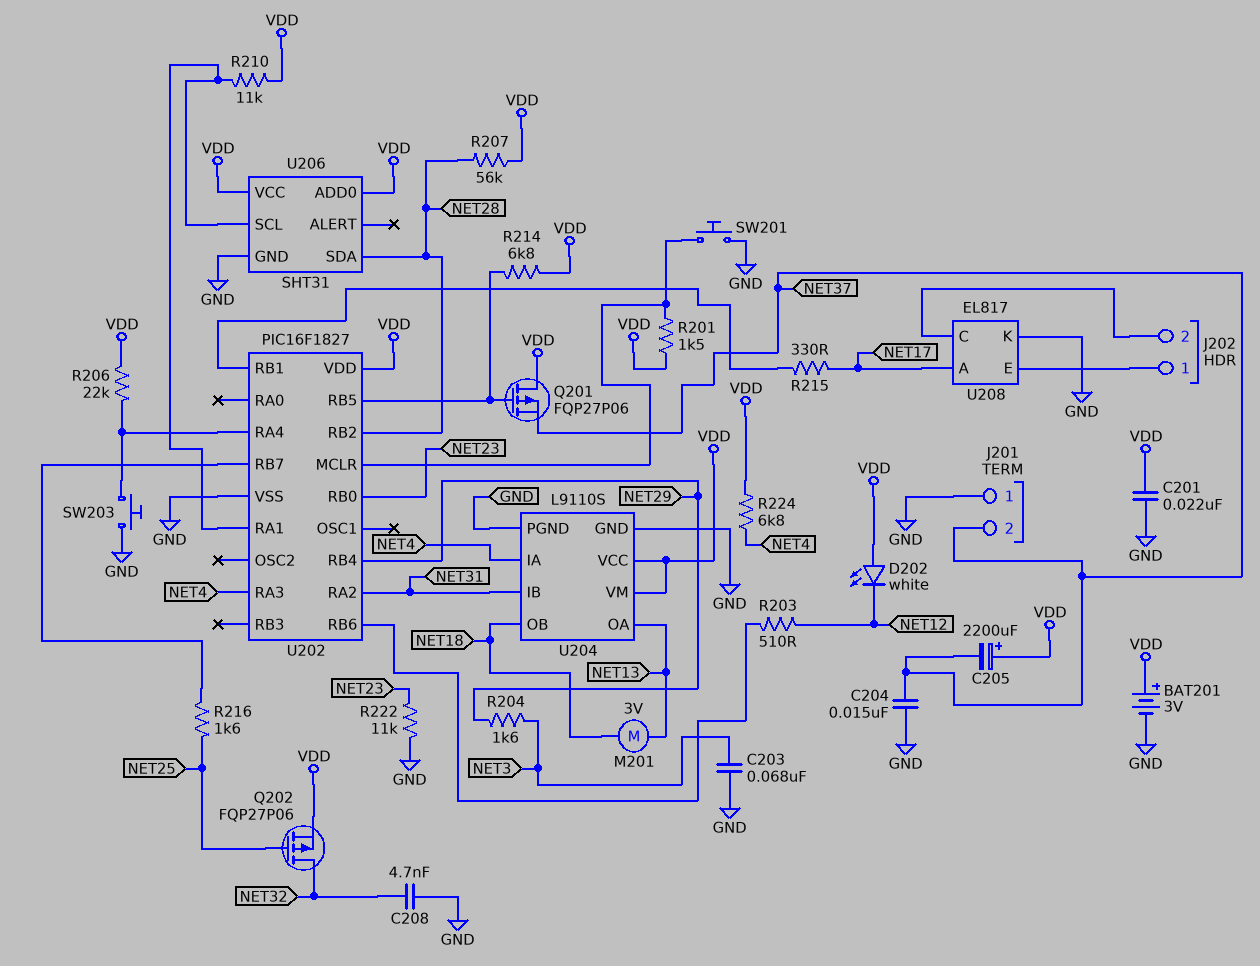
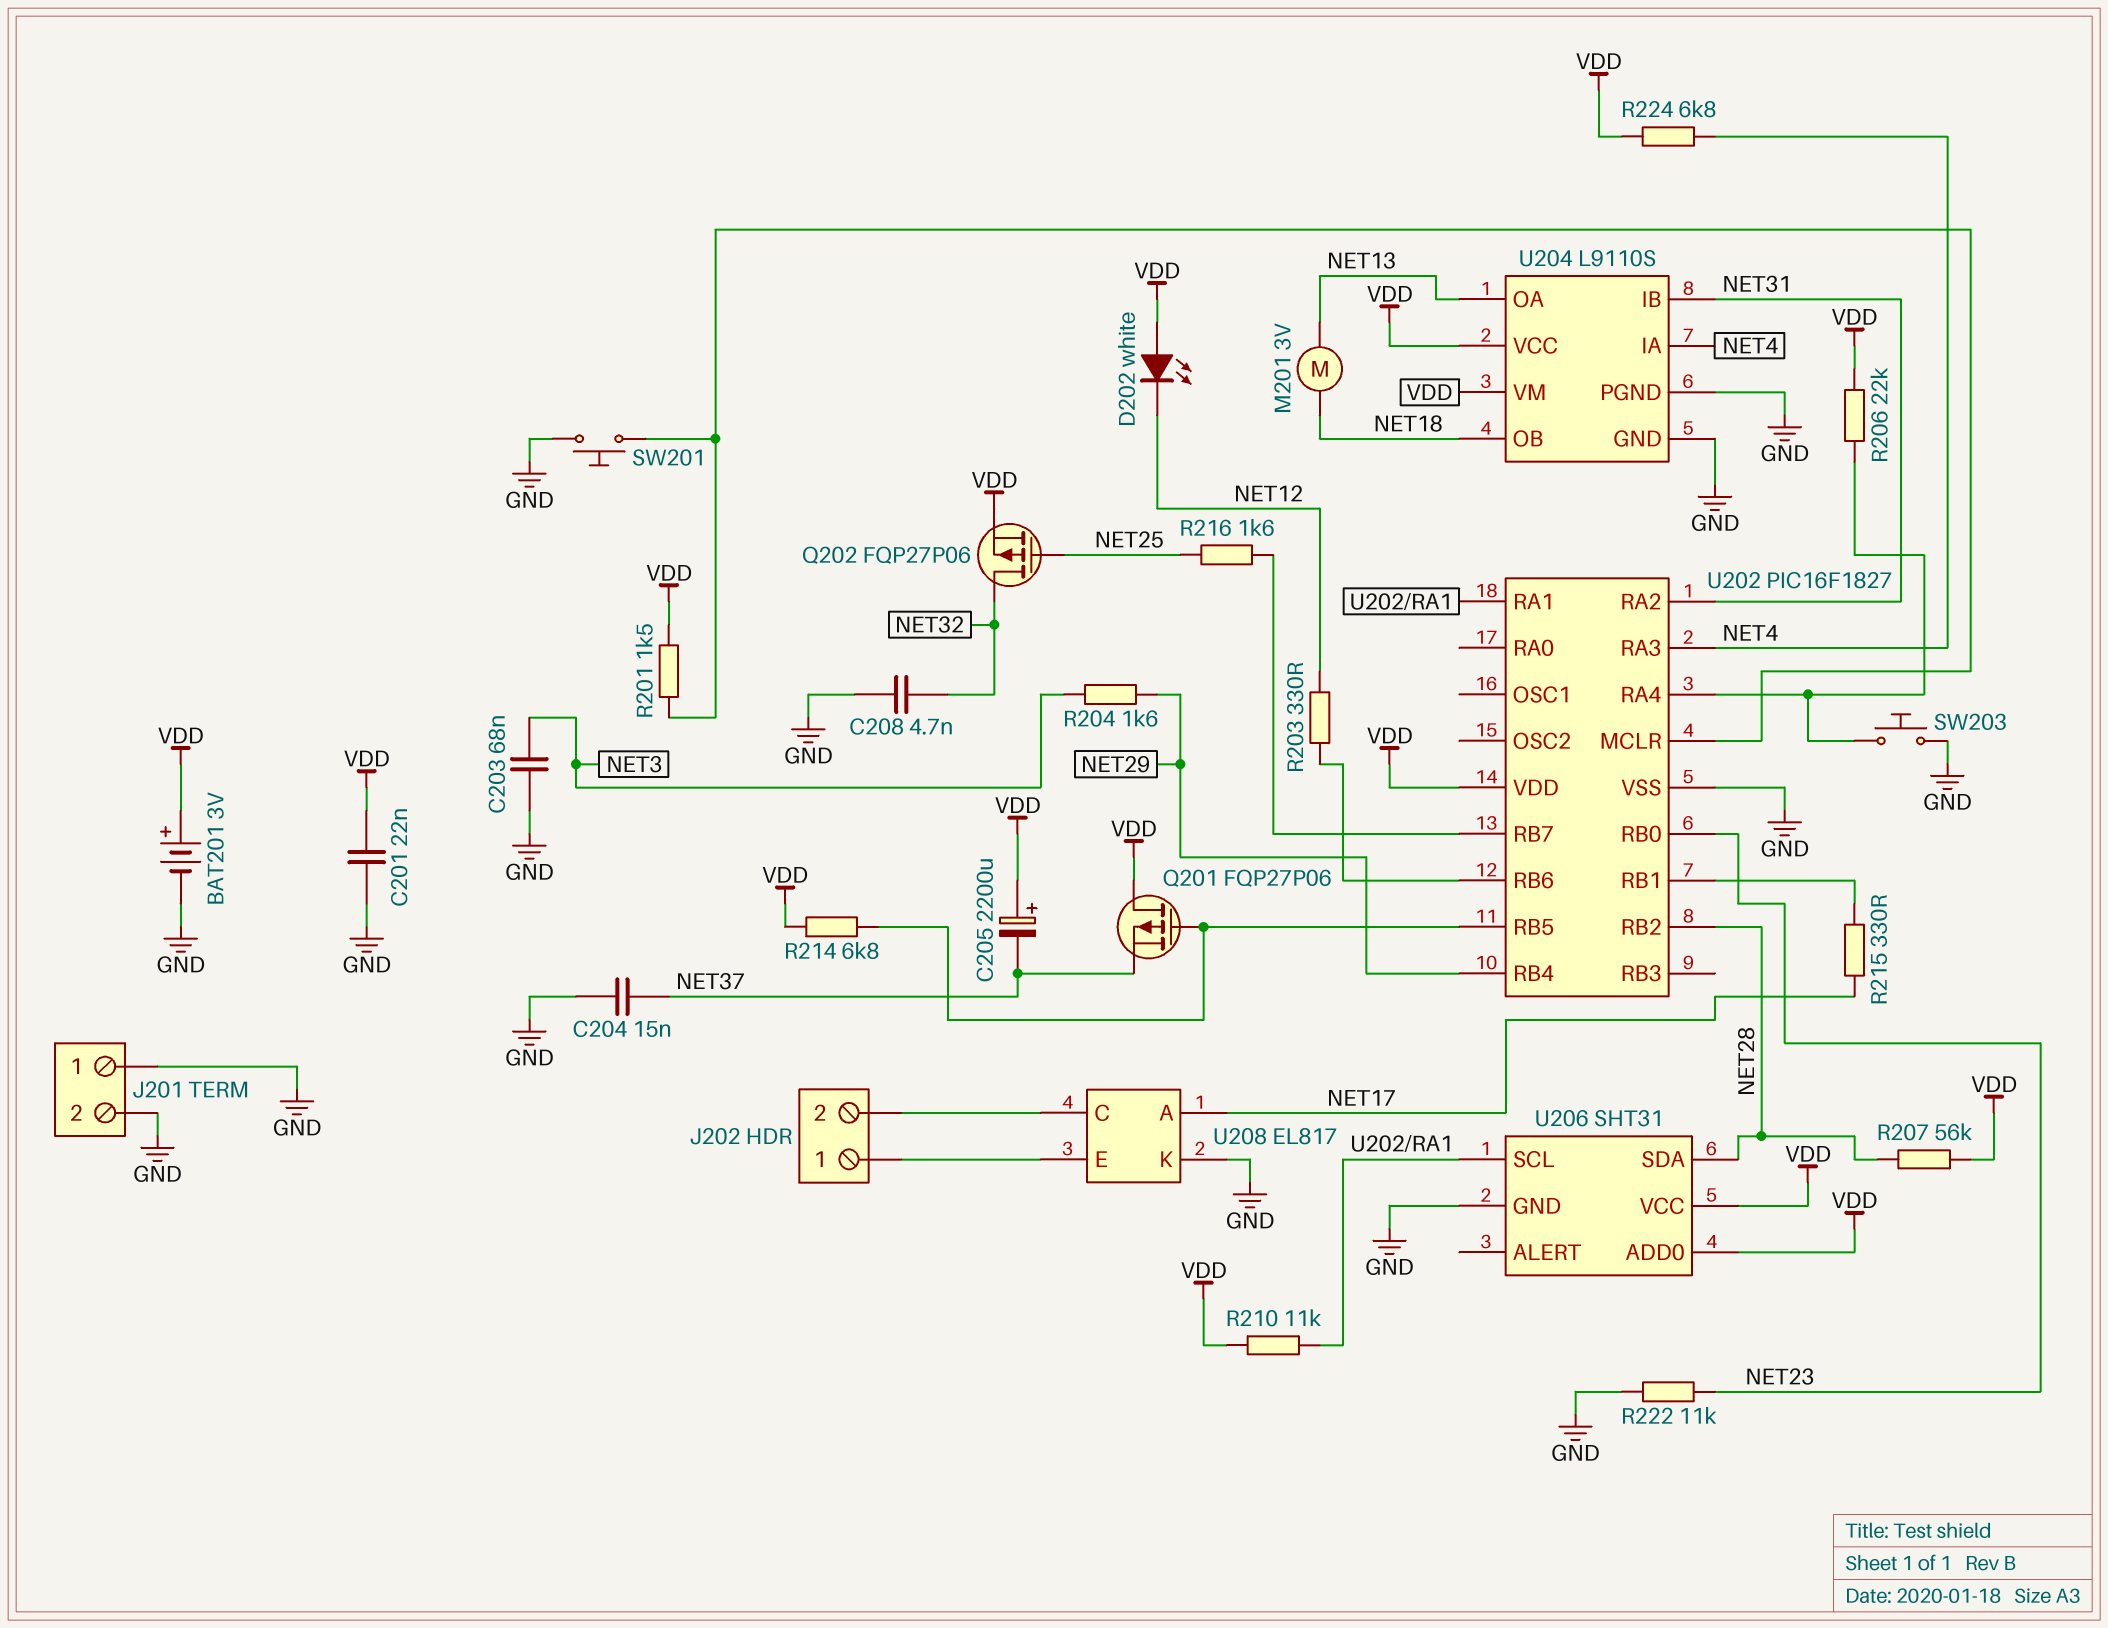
J201 pin 2: NET37 -> GND
R203: 510 (NET12, U202/RB6) -> 330 (NET12, U202/RB6)

